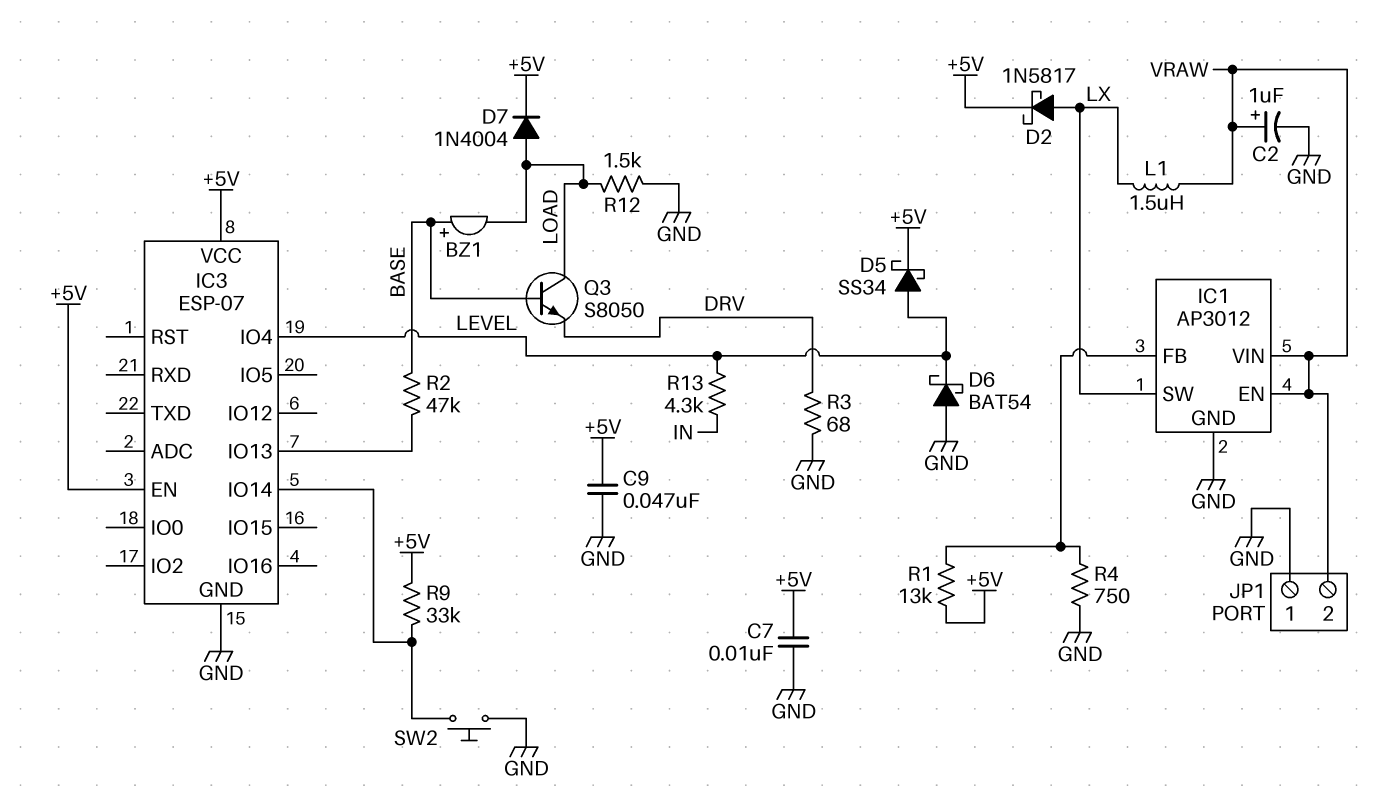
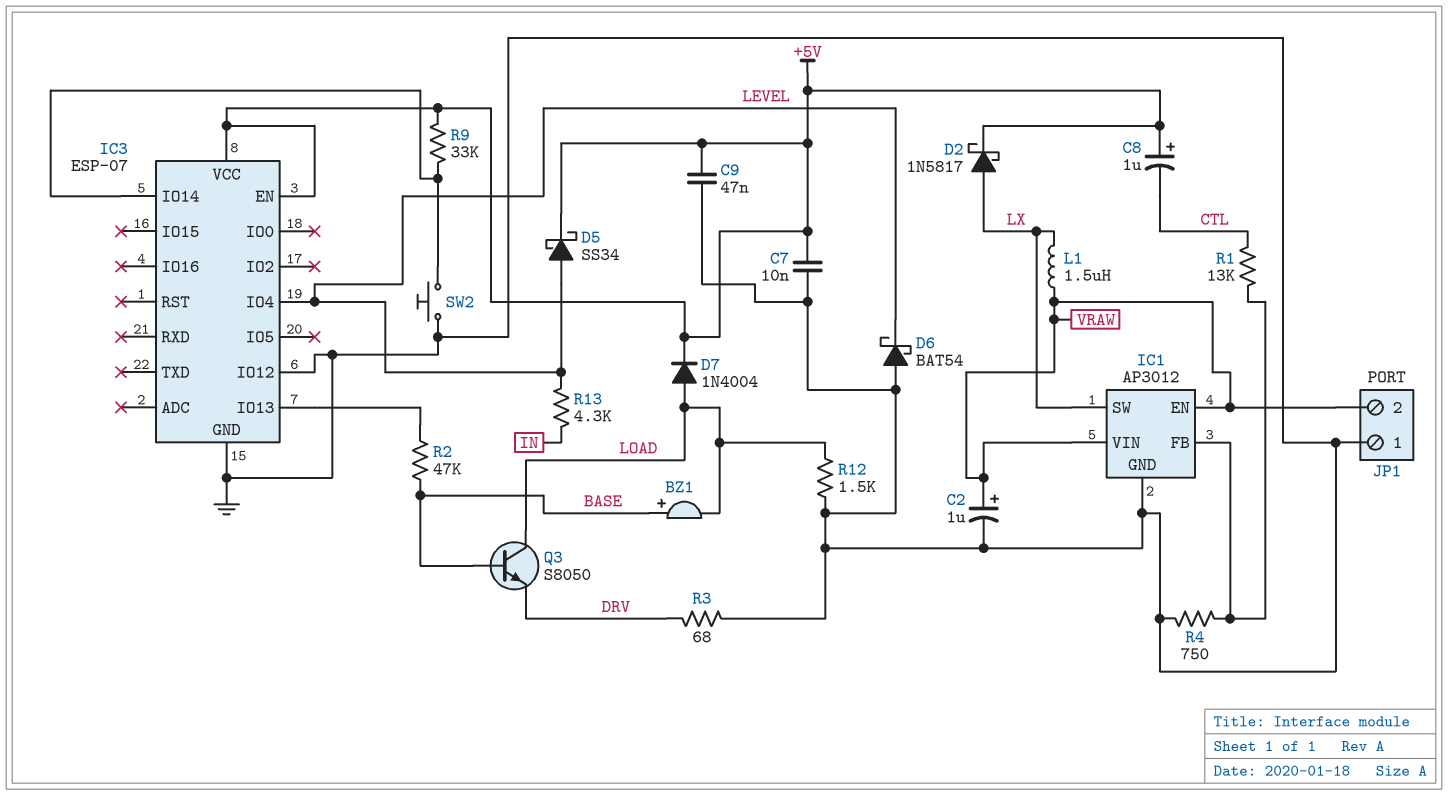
C8: none -> 1uF (plus +5V, minus CTL)
IC3 pin IO12: none -> GND
R1: 13k (+5V, IC1/FB) -> 13k (CTL, IC1/FB)

